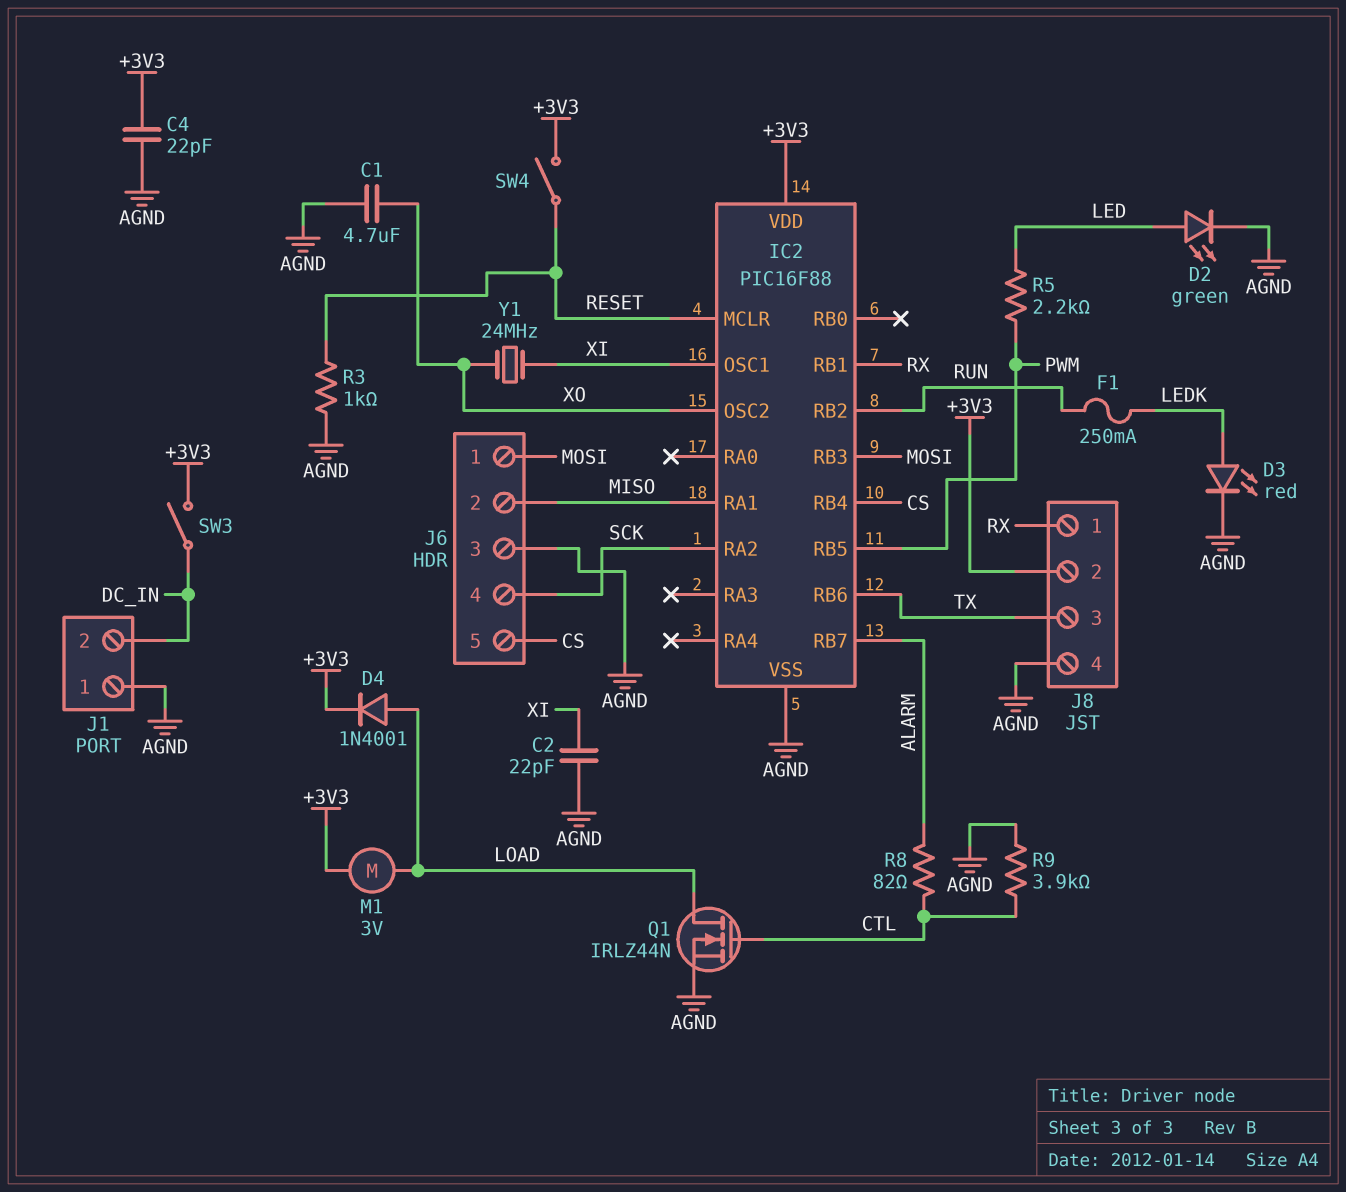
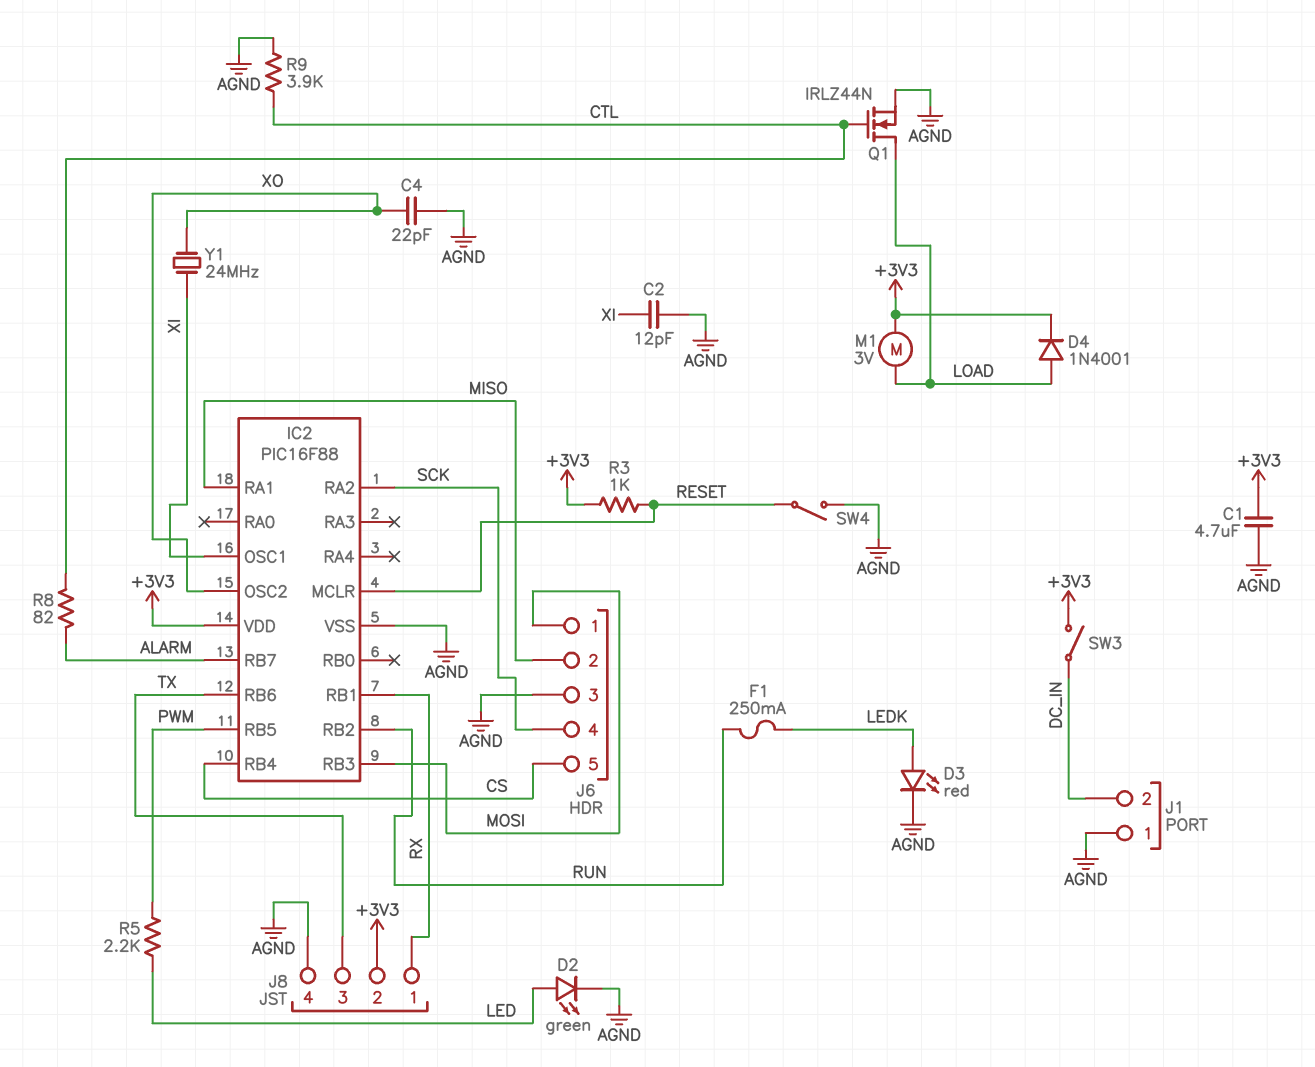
C1: 4.7uF (AGND, XO) -> 4.7uF (+3V3, AGND)
C2: 22pF (AGND, XI) -> 12pF (AGND, XI)
C4: 22pF (+3V3, AGND) -> 22pF (AGND, XO)
R3: 1k (AGND, RESET) -> 1k (+3V3, RESET)
SW4: switch (+3V3, RESET) -> switch (AGND, RESET)

